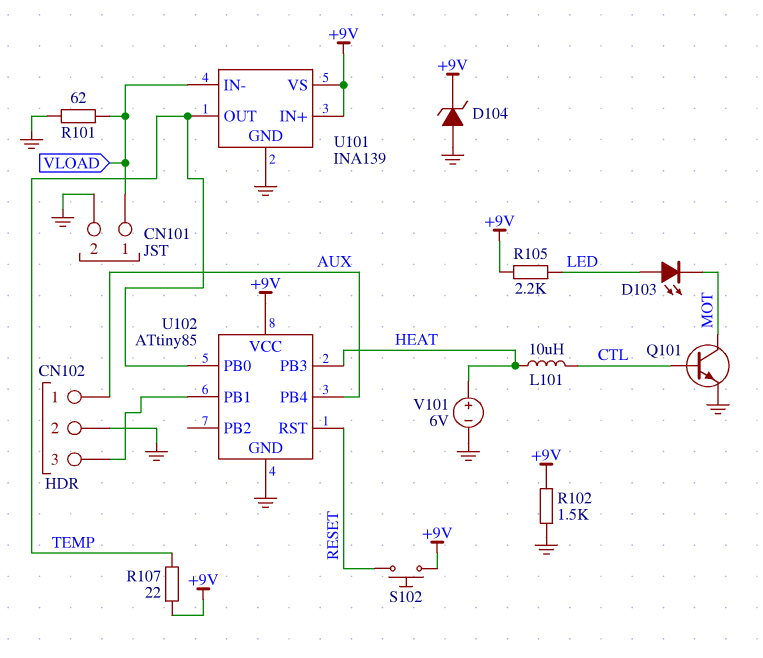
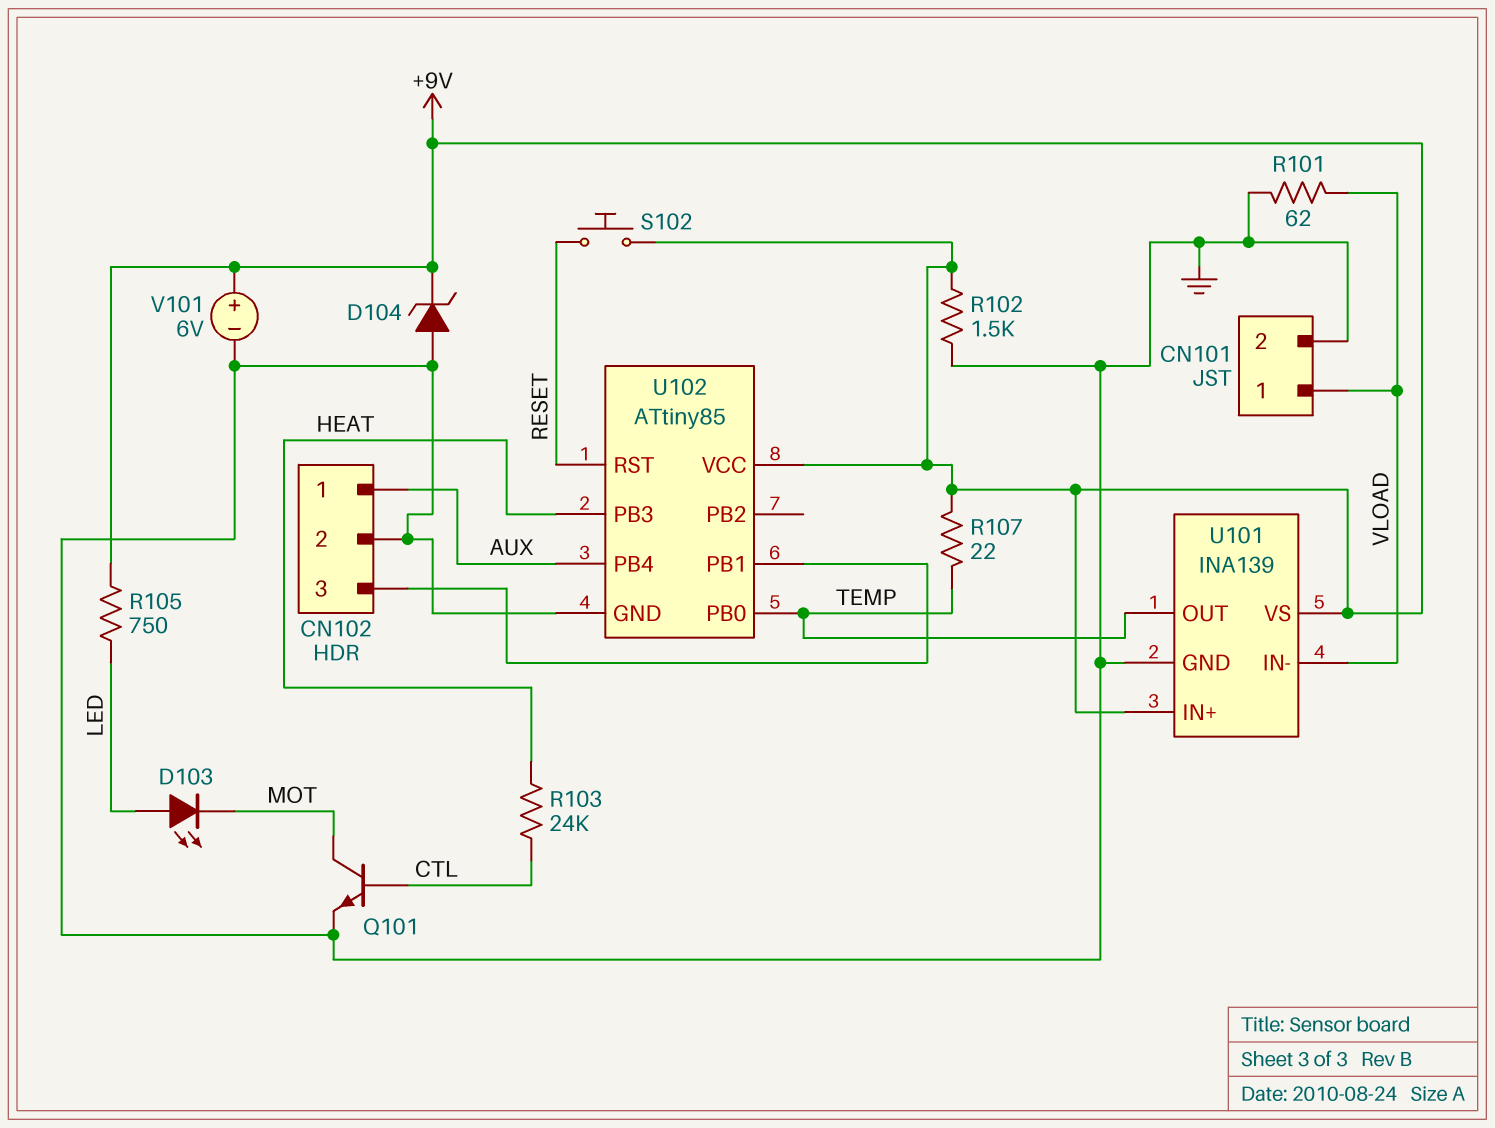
L101: 10uH (CTL, HEAT) -> none
R103: none -> 24k (CTL, HEAT)
R105: 2.2k (+9V, LED) -> 750 (+9V, LED)
V101: 6V (plus HEAT, minus GND) -> 6V (plus +9V, minus GND)

